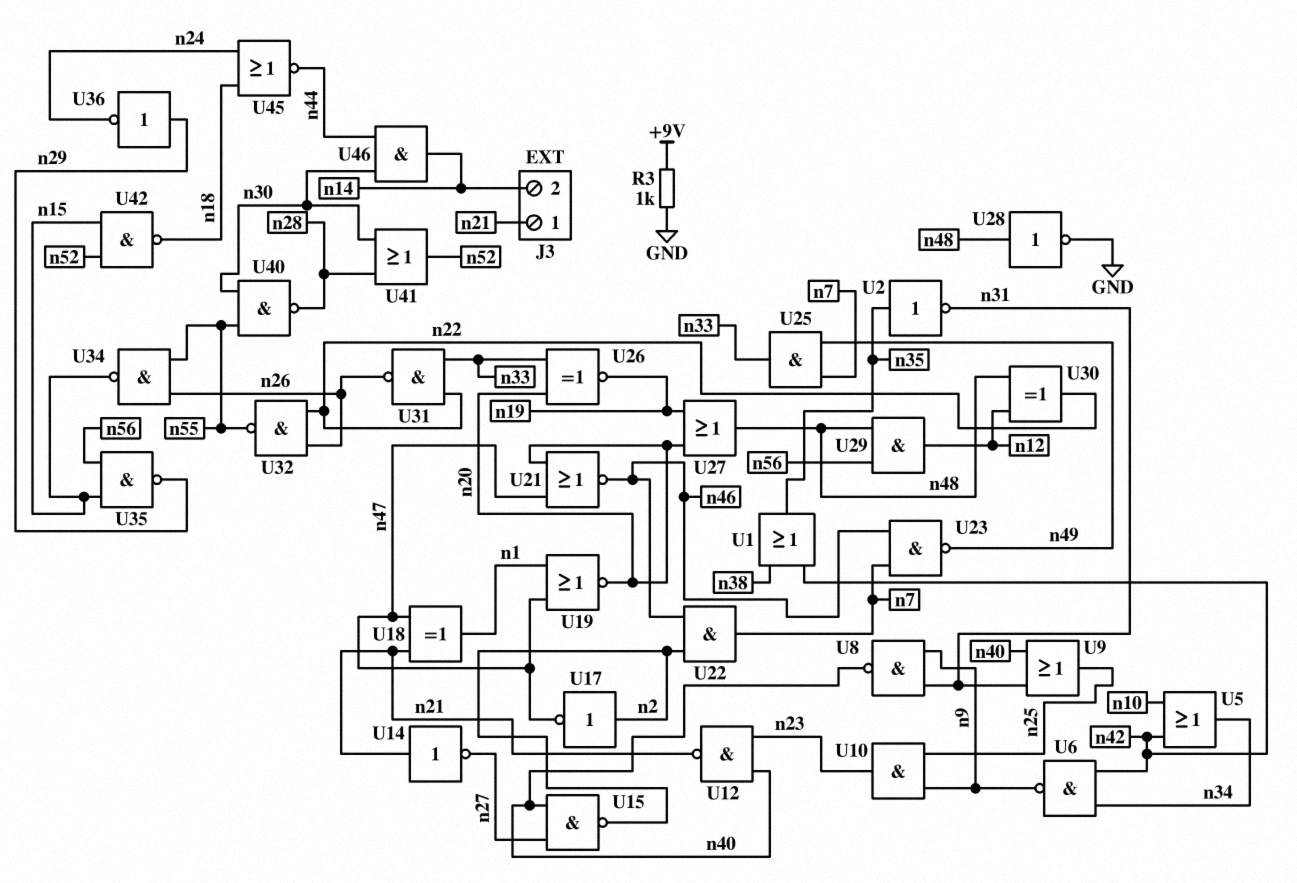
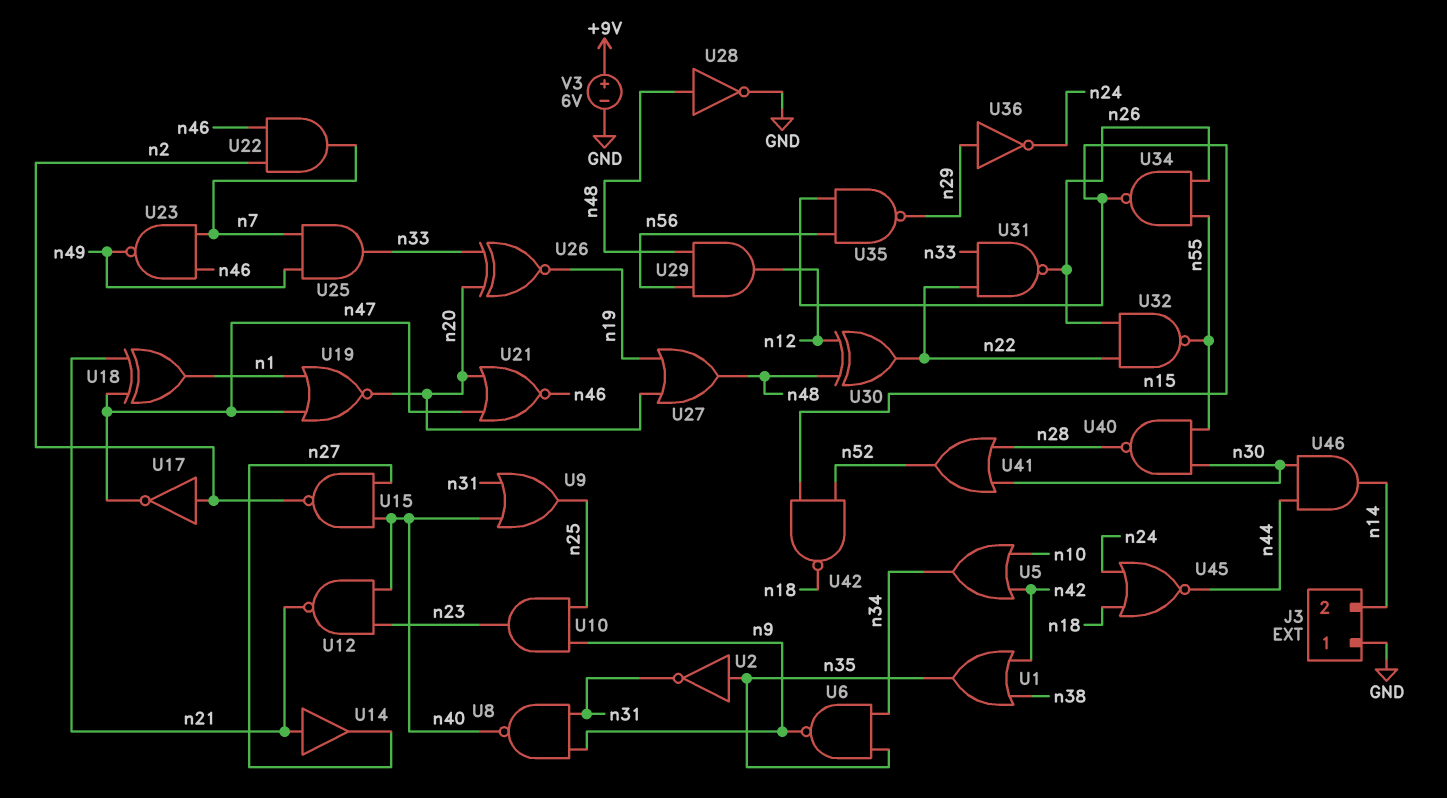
J3 pin 1: n21 -> GND
R3: 1k (+9V, GND) -> none
U6: NAND (in n34, in n42, out n9) -> NAND (in n34, in n35, out n9)
U14: NOT (in n21, out n27) -> buffer (in n21, out n27)
V3: none -> 6V (plus +9V, minus GND)

